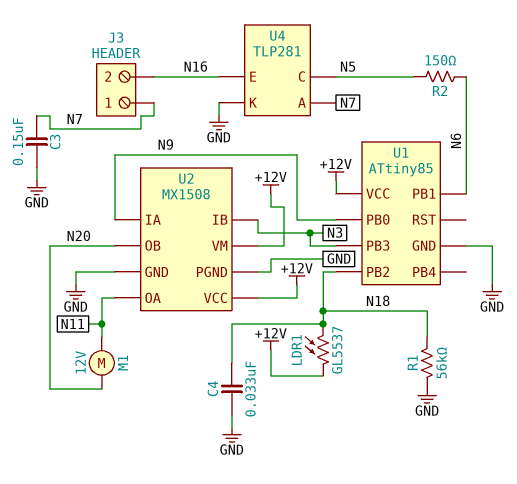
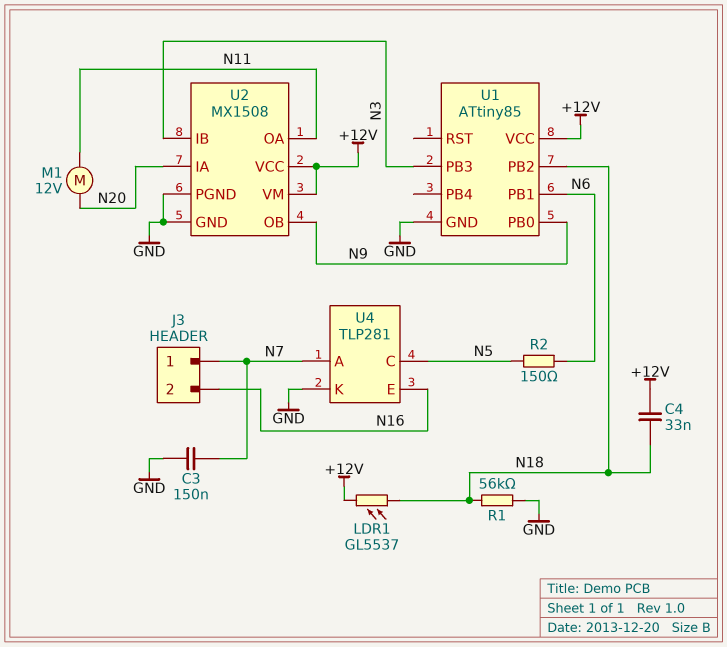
C4: 33nF (GND, N18) -> 33nF (+12V, N18)
U2 pin IA: N9 -> N20
U2 pin OB: N20 -> N9

